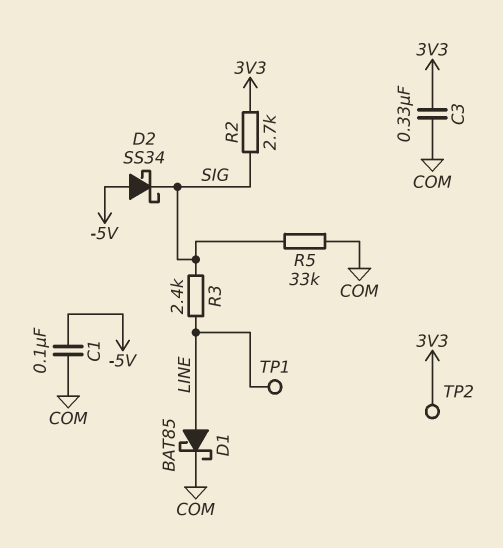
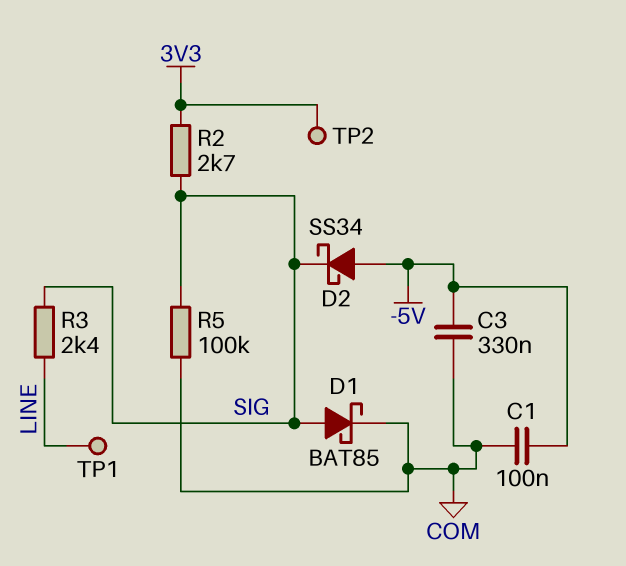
C3: 330nF (3V3, COM) -> 330nF (-5V, COM)
D1: schottky BAT85 (A LINE, K COM) -> schottky BAT85 (A SIG, K COM)
R5: 33k (COM, SIG) -> 100k (COM, SIG)

